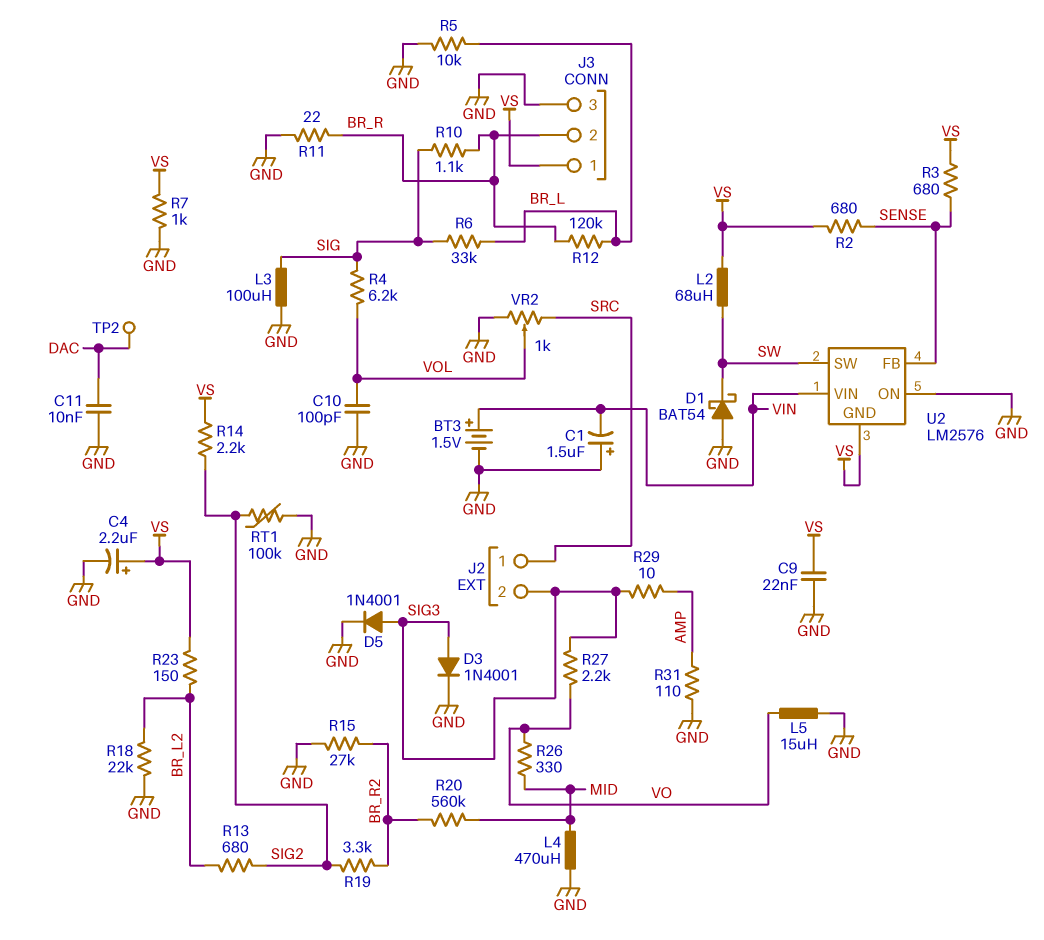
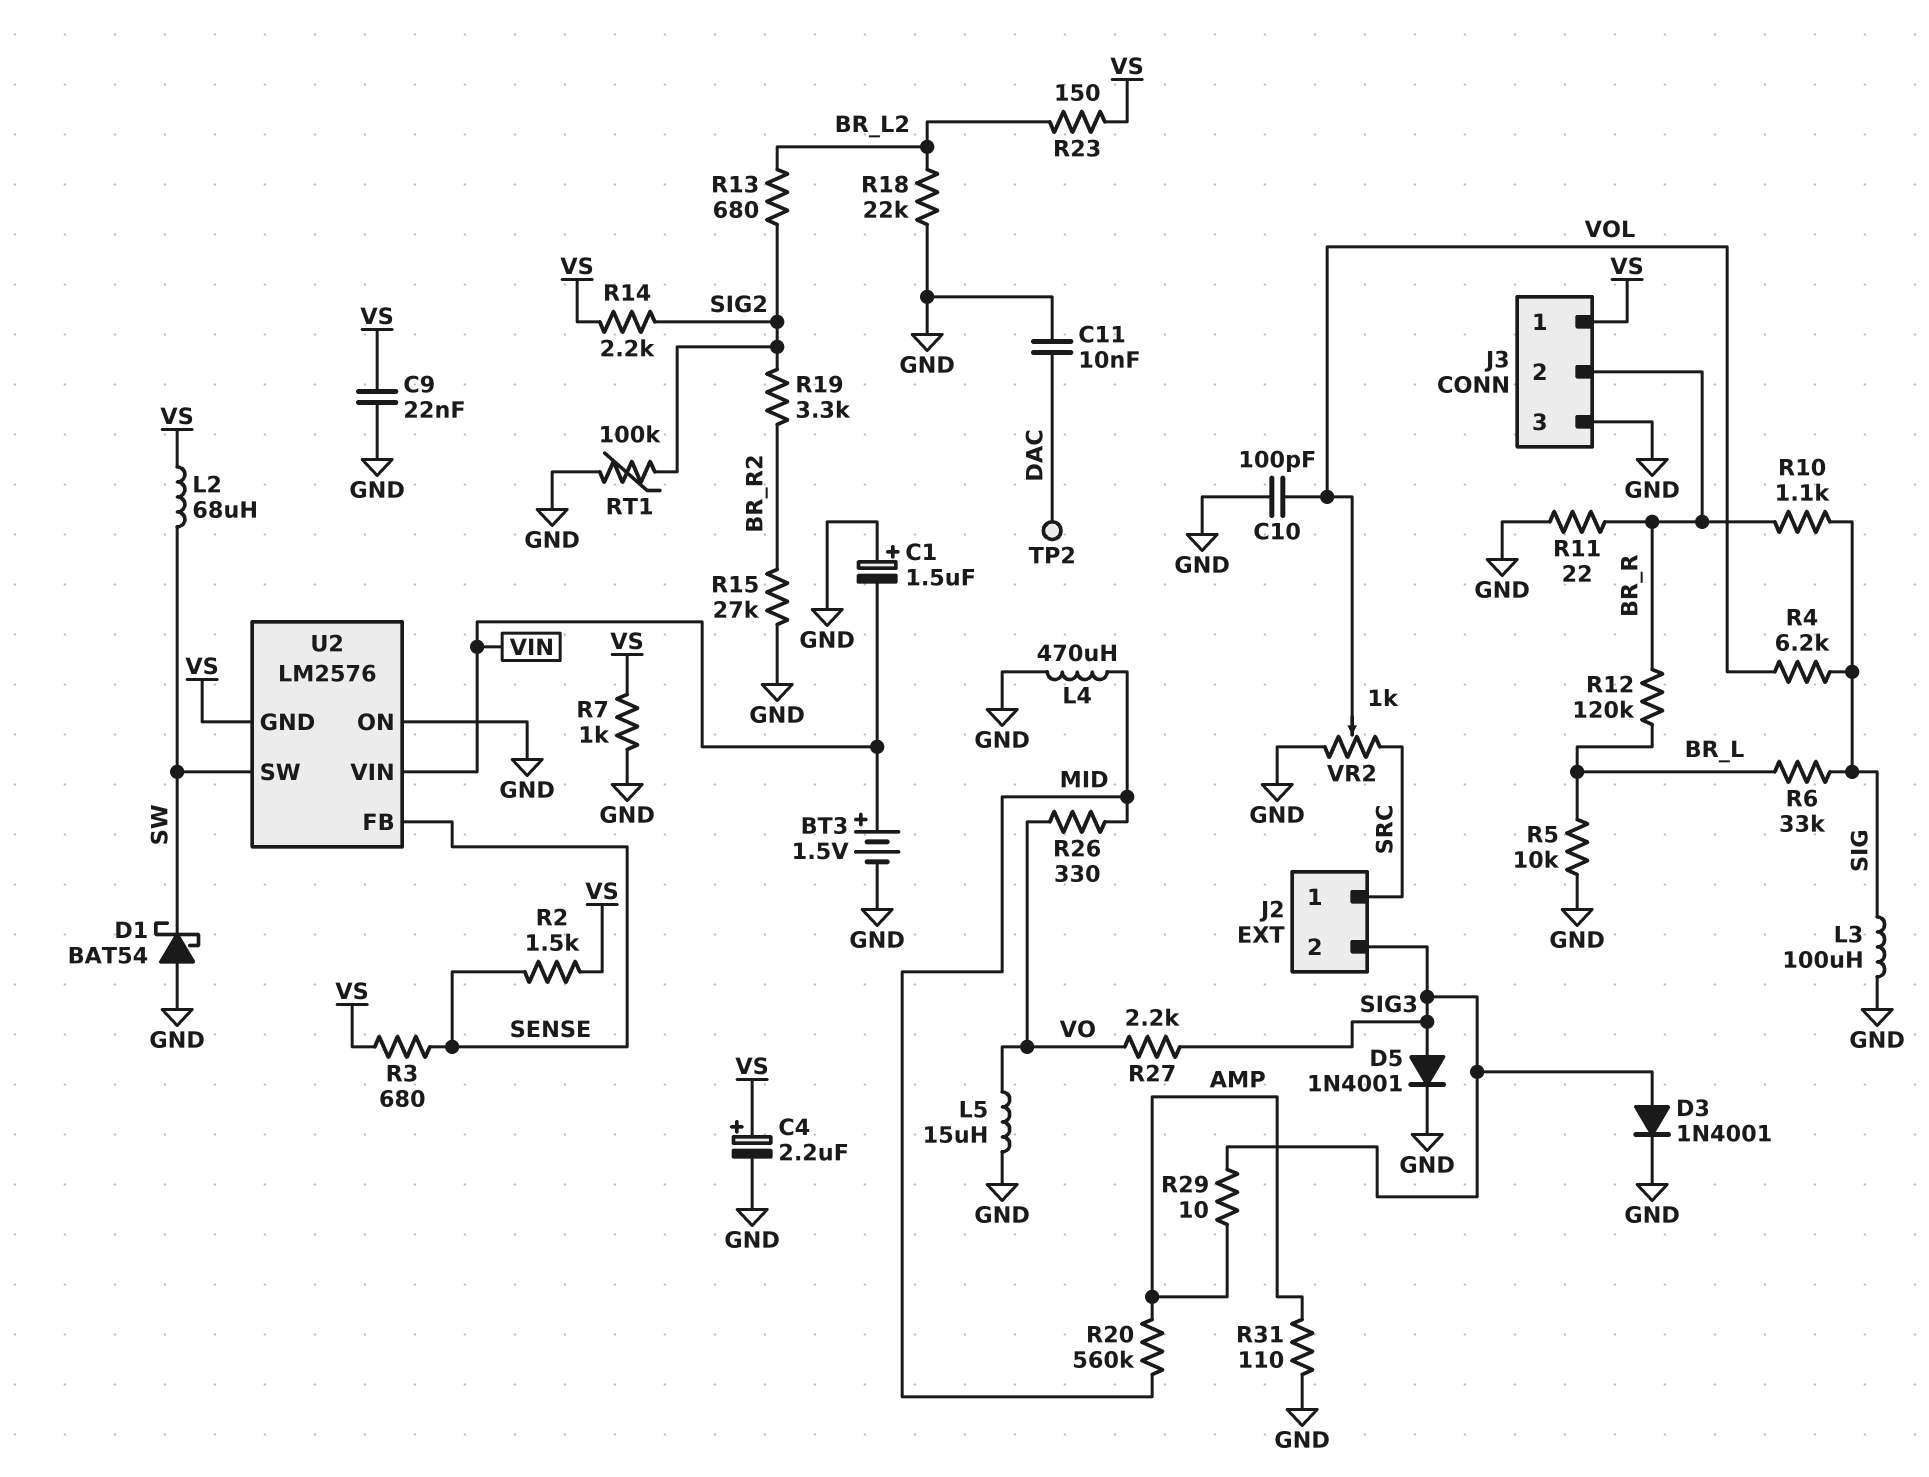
R2: 680 (SENSE, VS) -> 1.5k (SENSE, VS)
R20: 560k (BR_R2, MID) -> 560k (AMP, MID)

